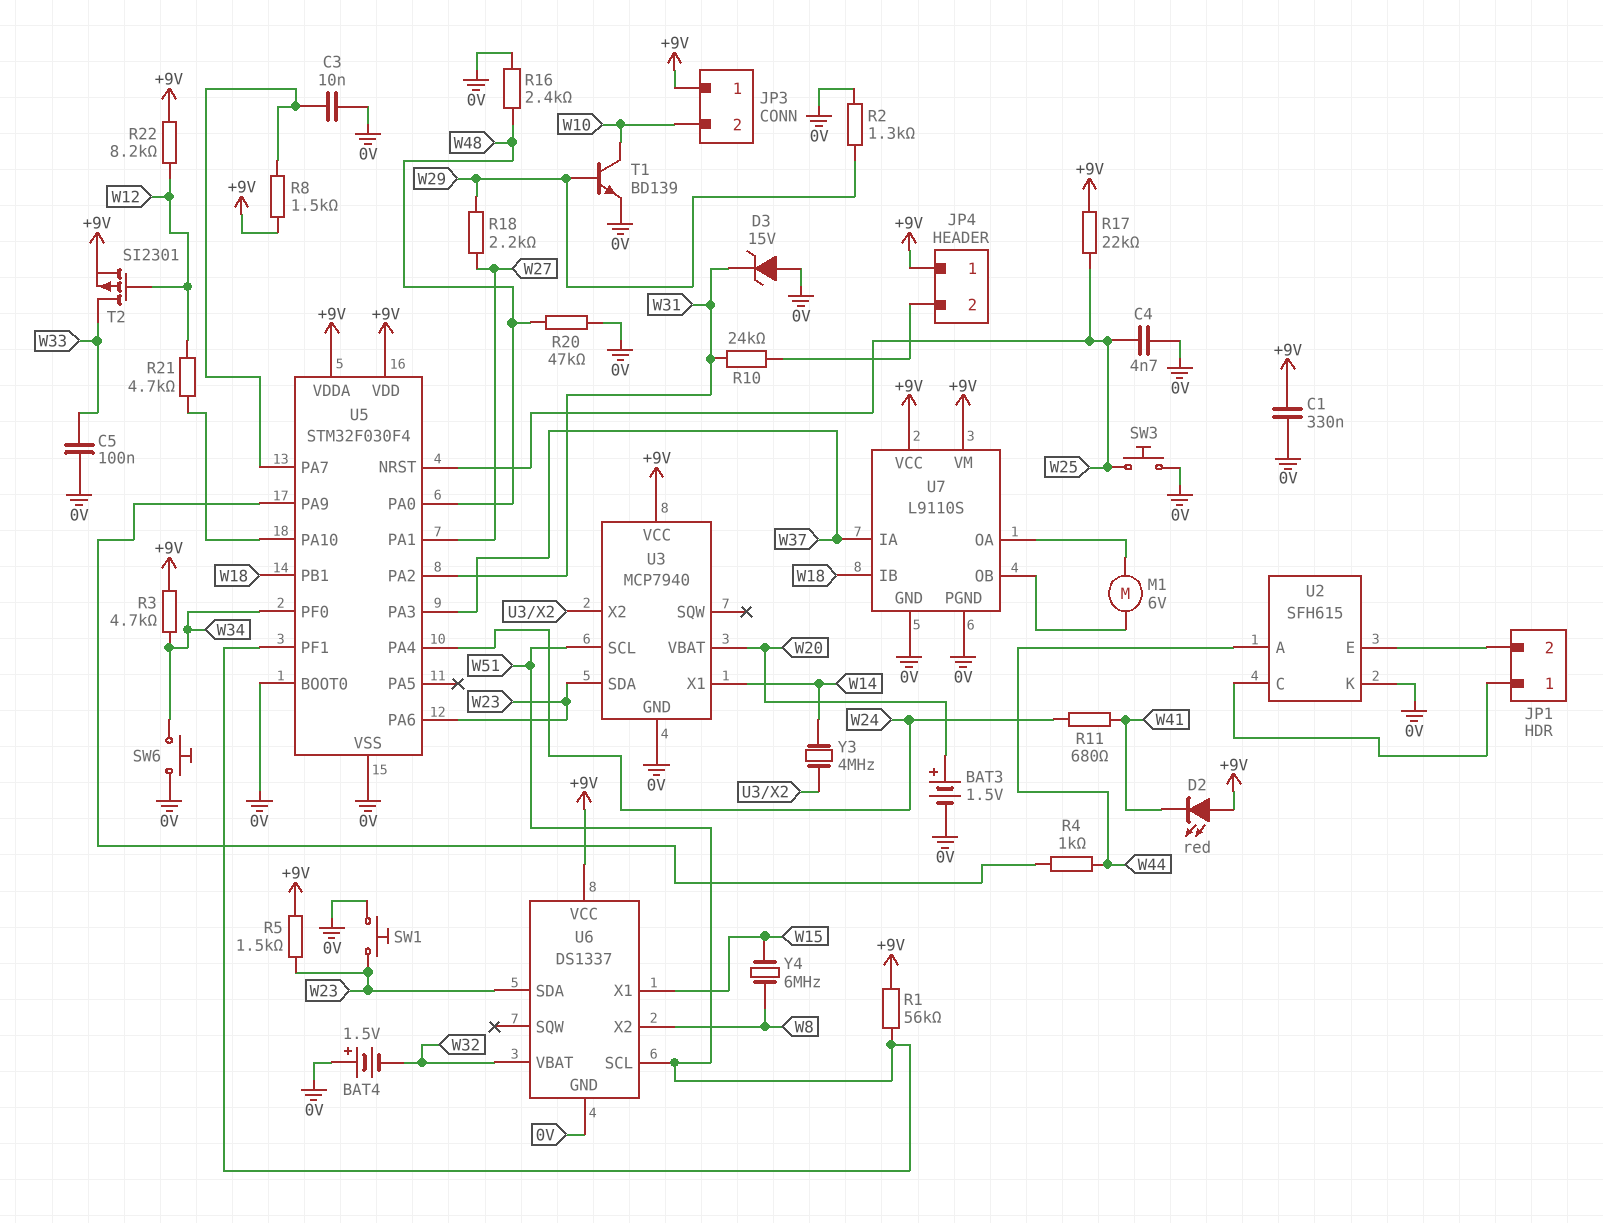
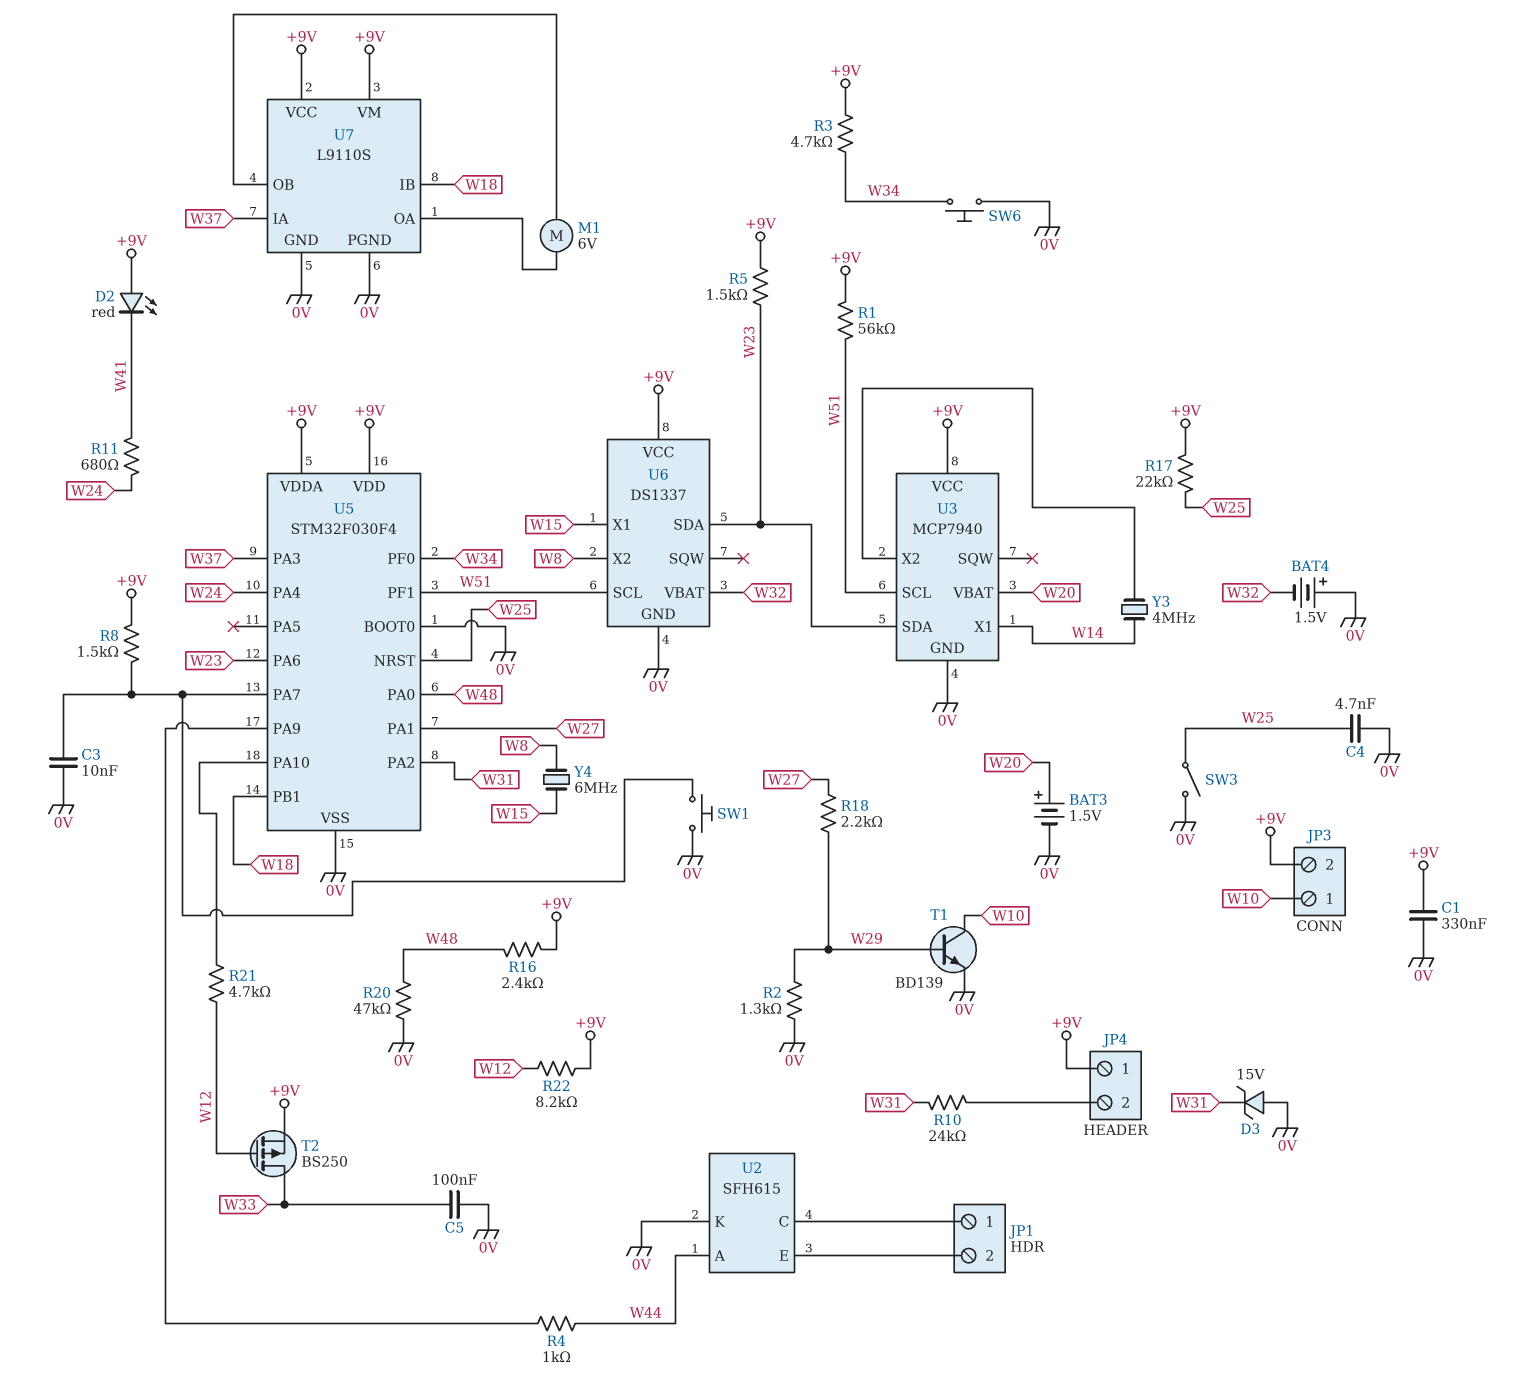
JP3 pin 1: +9V -> W10
JP3 pin 2: W10 -> +9V
R16: 2.4k (0V, W48) -> 2.4k (+9V, W48)
SW1: button (0V, W23) -> button (0V, U5/PA7)
SW3: button (0V, W25) -> switch (0V, W25)
T2: PMOS SI2301 (G W12, D W33, S +9V) -> PMOS BS250 (G W12, D W33, S +9V)

